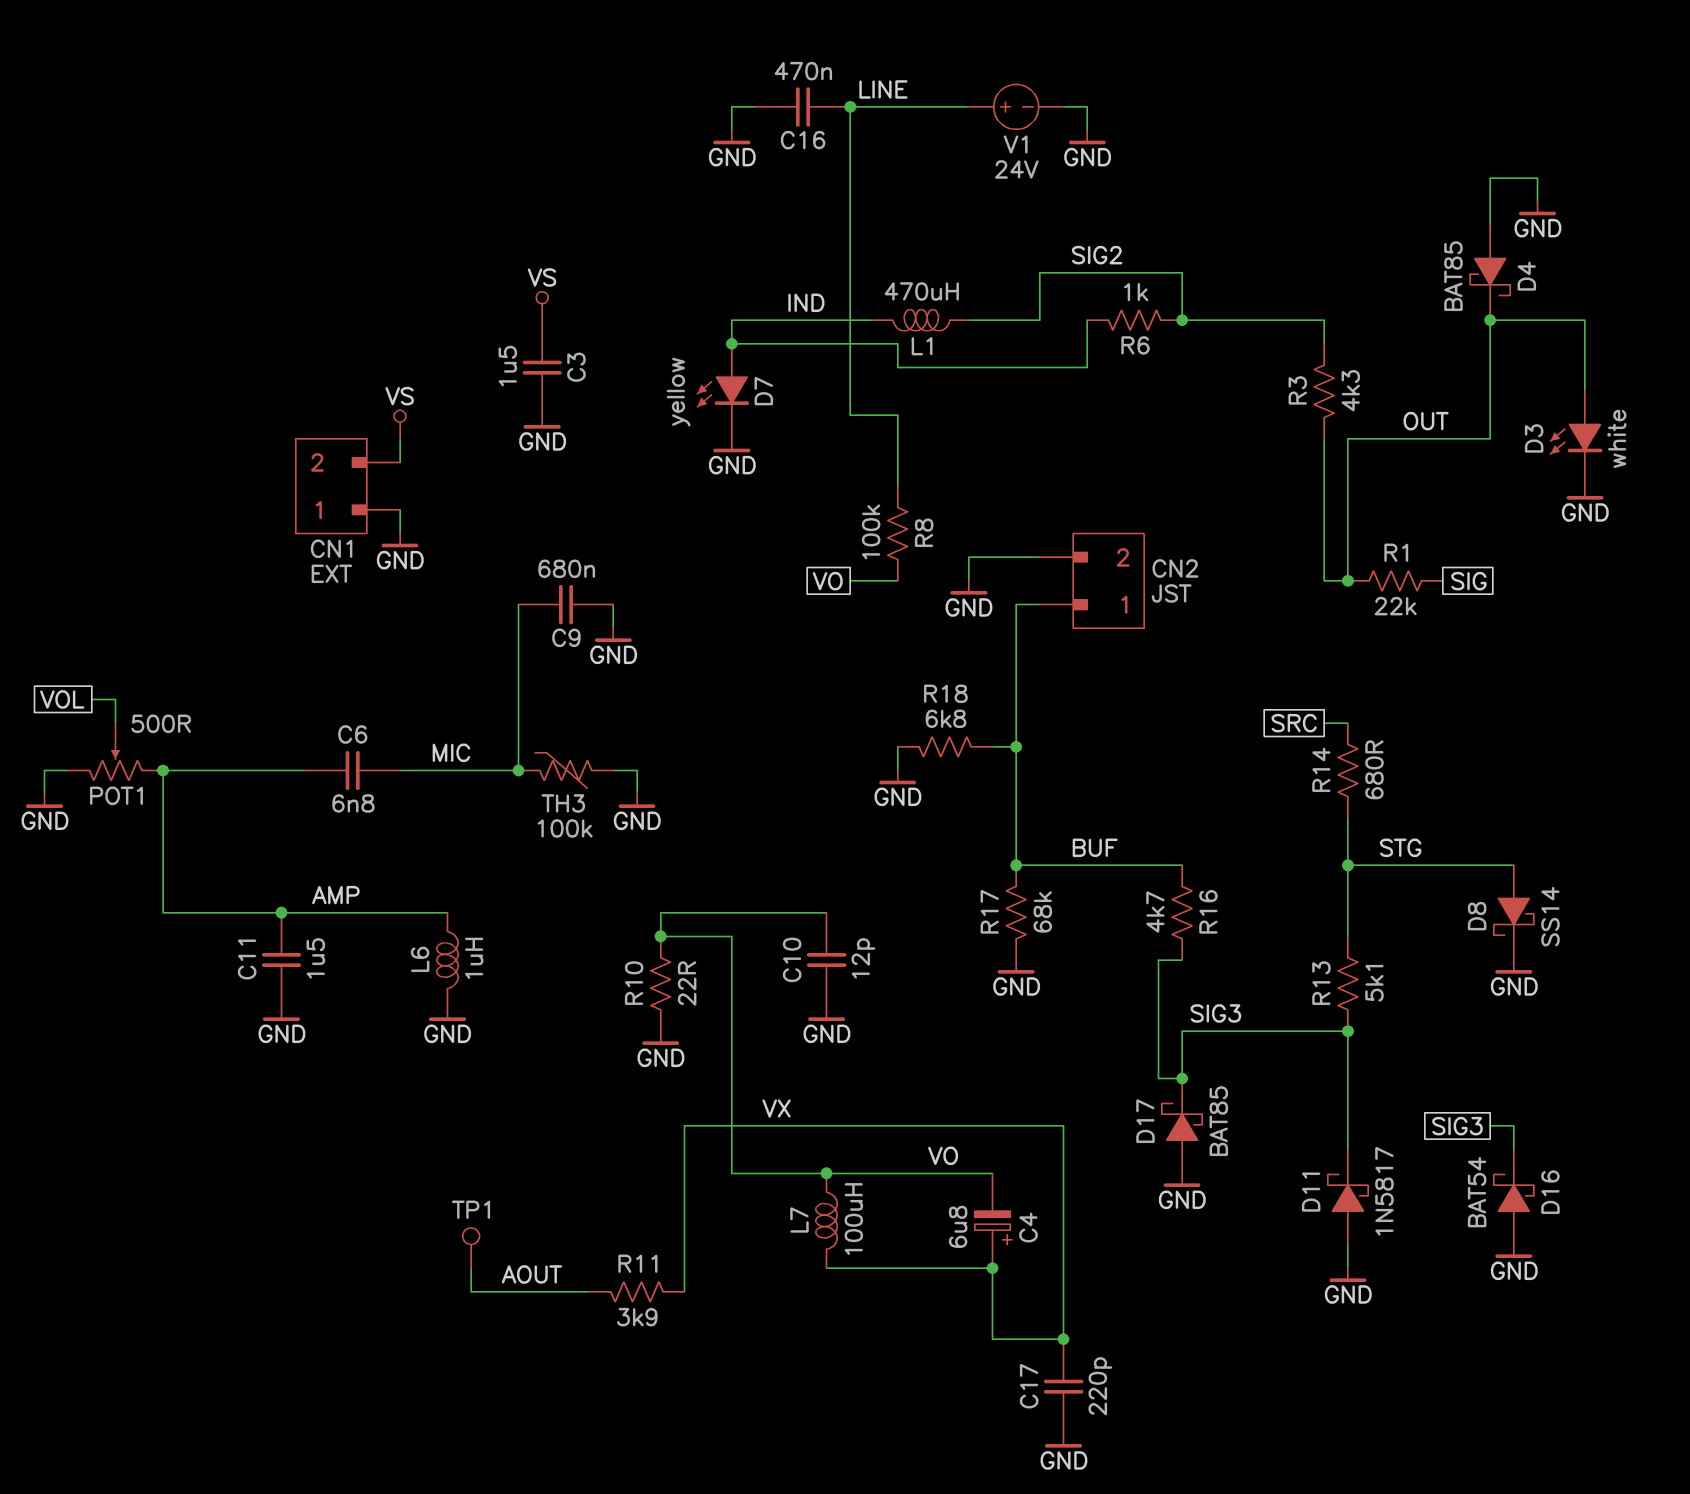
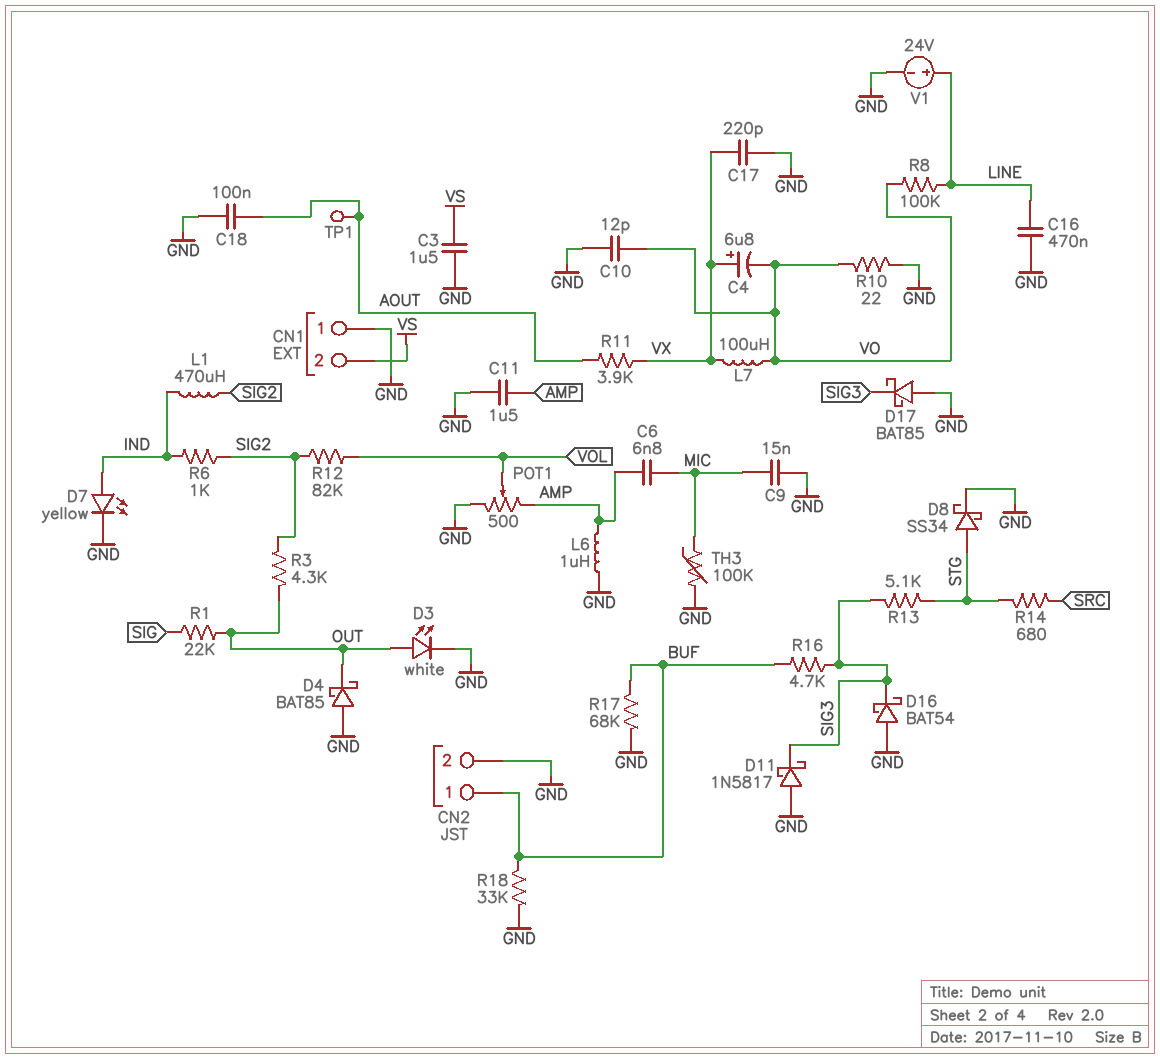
C9: 680nF (GND, MIC) -> 15nF (GND, MIC)
C18: none -> 100nF (AOUT, GND)
D8: schottky SS14 (A STG, K GND) -> schottky SS34 (A STG, K GND)
R12: none -> 82k (SIG2, VOL)
R18: 6.8k (BUF, GND) -> 33k (BUF, GND)

